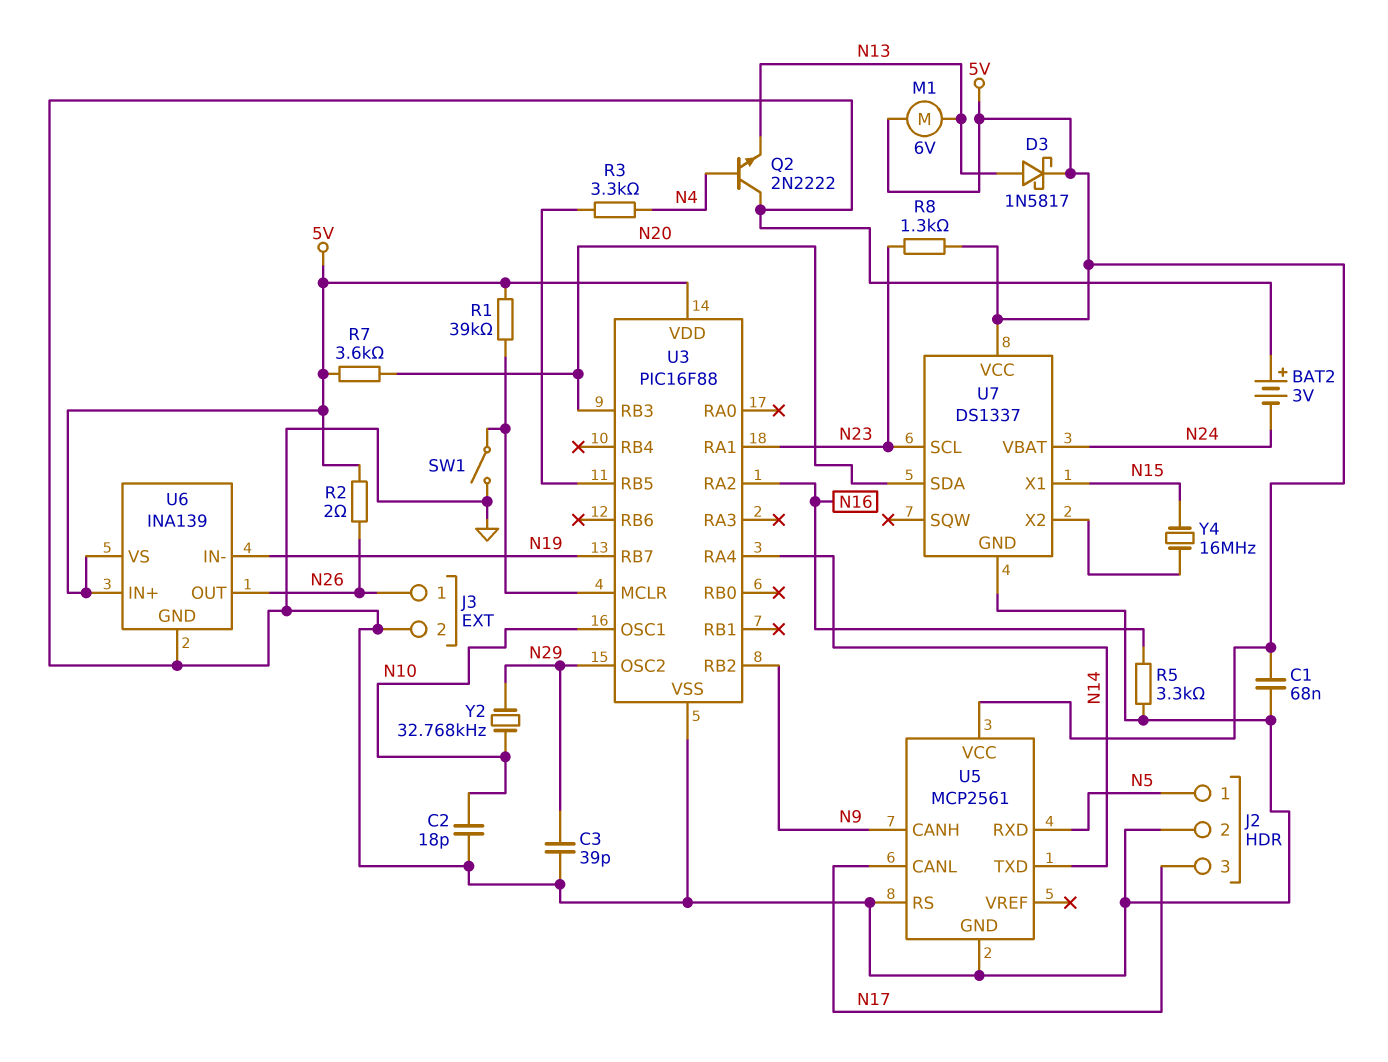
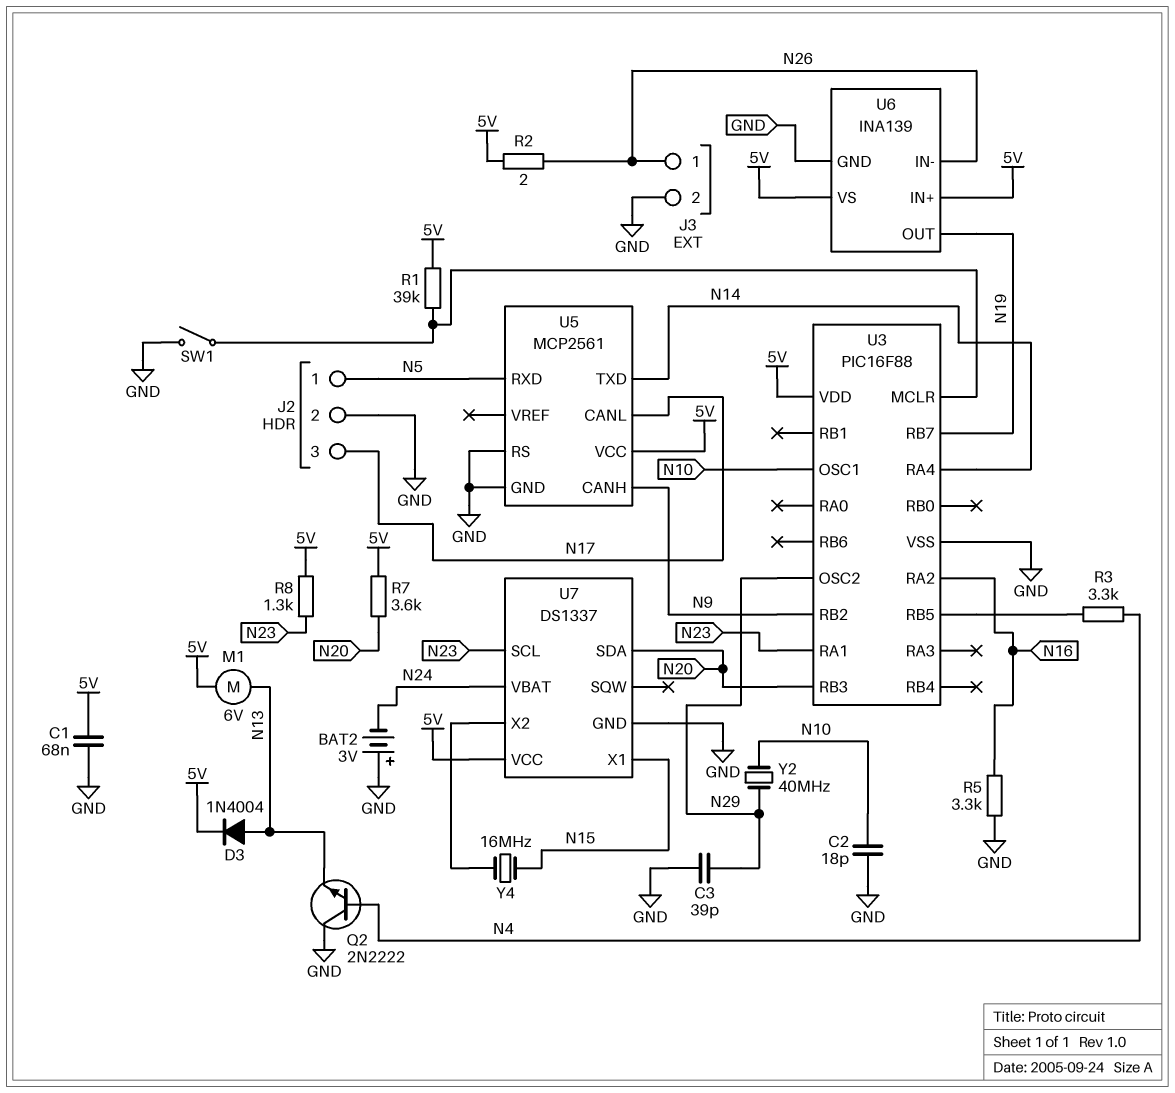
D3: schottky 1N5817 (A N13, K 5V) -> diode 1N4004 (A N13, K 5V)
U6 pin IN-: N19 -> N26
U6 pin OUT: N26 -> N19
Y2: 32.768kHz (N10, N29) -> 40MHz (N10, N29)

